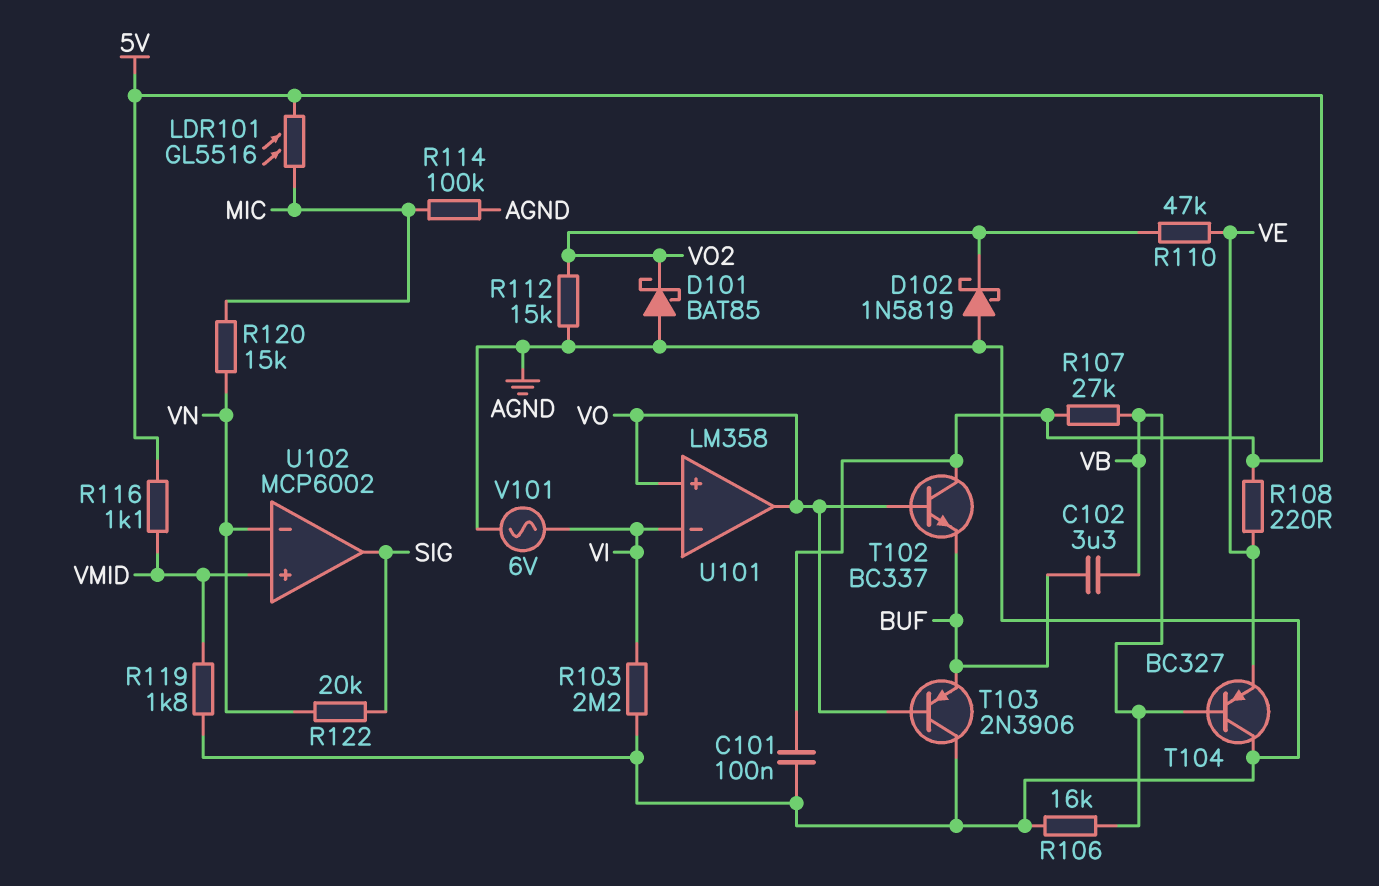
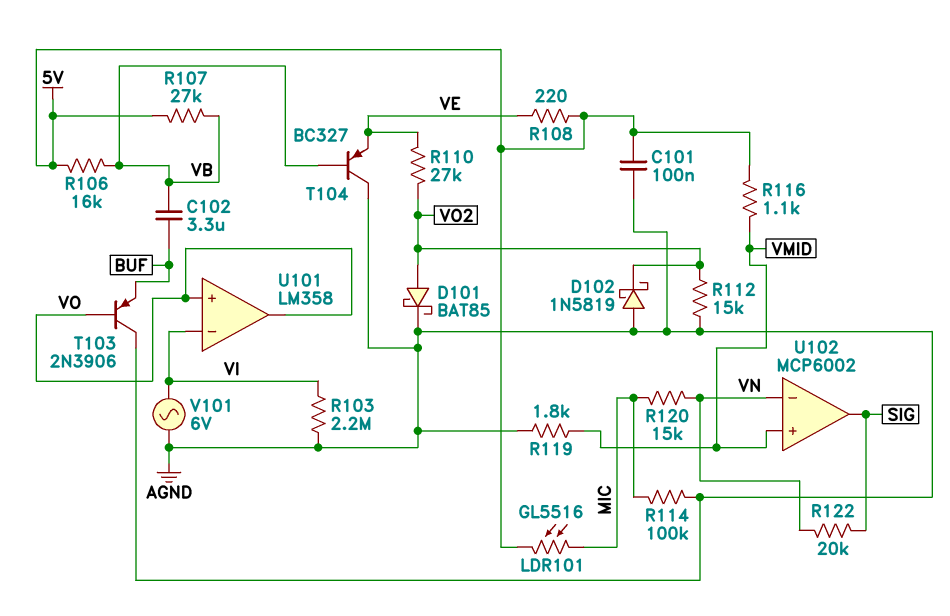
D101: schottky BAT85 (A AGND, K VO2) -> schottky BAT85 (A VO2, K AGND)
R106: 16k (AGND, VB) -> 16k (5V, VB)
R110: 47k (VE, VO2) -> 27k (VE, VO2)
T102: NPN BC337 (B VO, C 5V, E BUF) -> none

